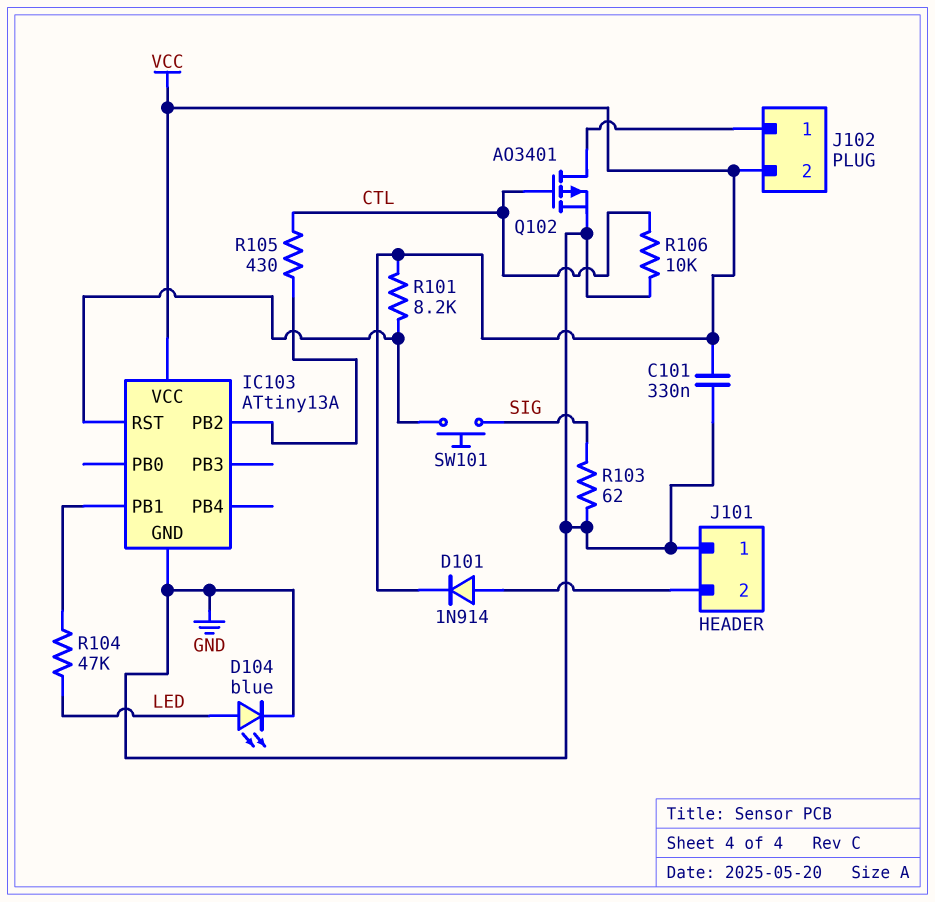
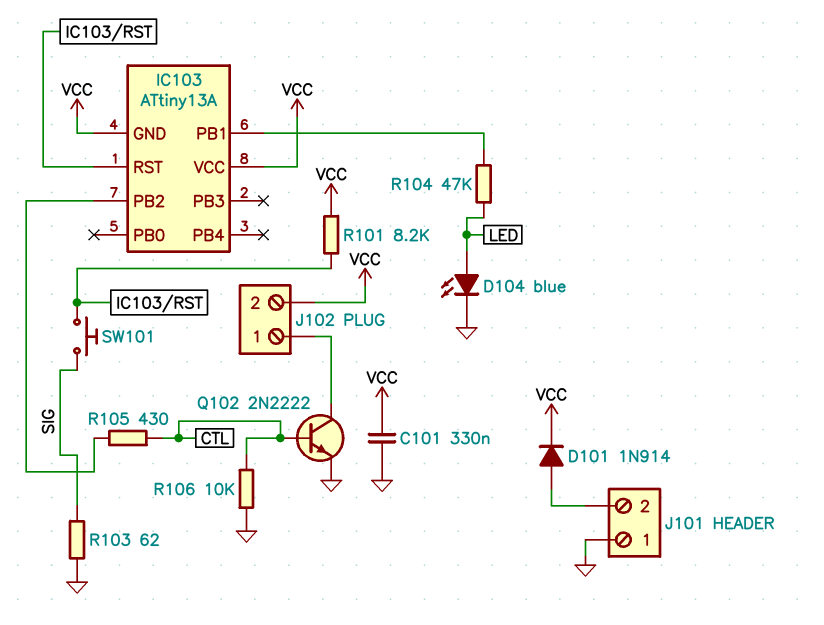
IC103 pin GND: GND -> VCC
Q102: PMOS AO3401 (G CTL, D J102/1, S GND) -> NPN 2N2222 (B CTL, C J102/1, E GND)

